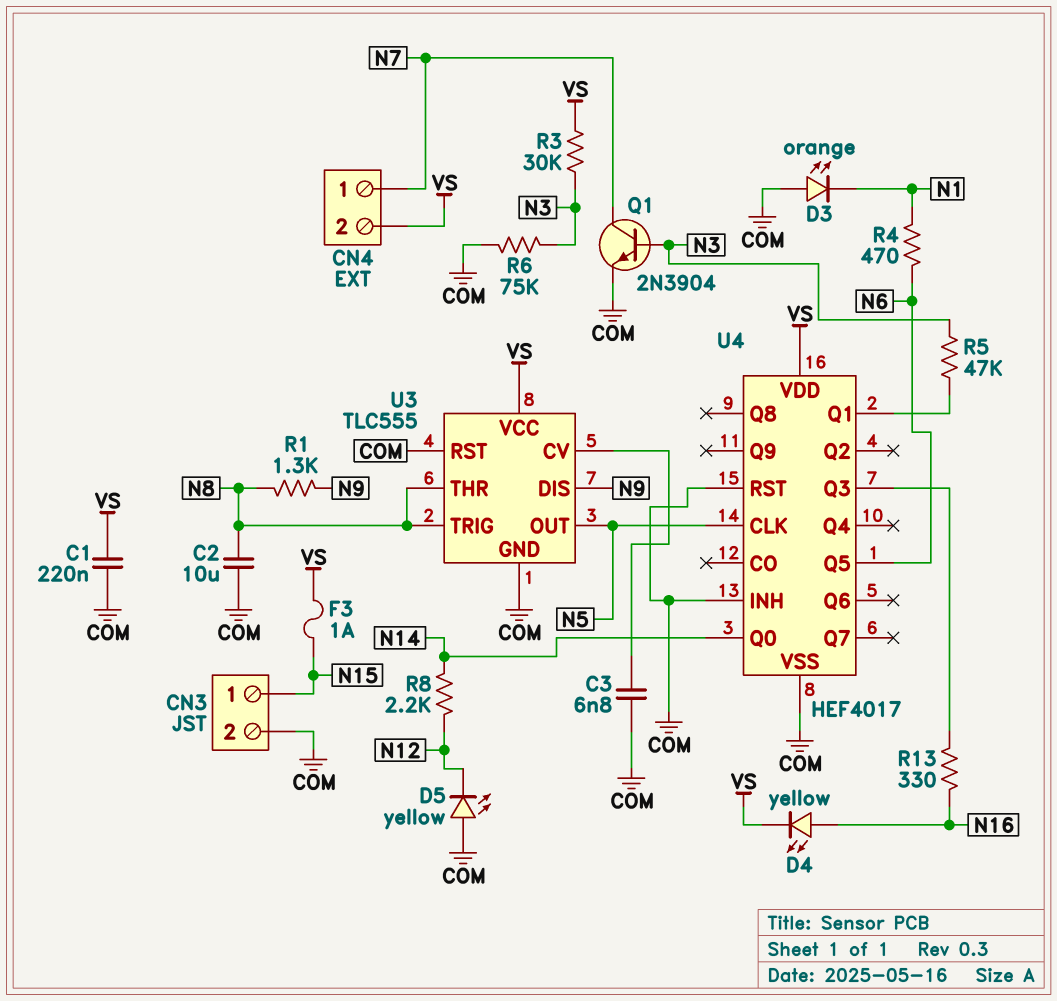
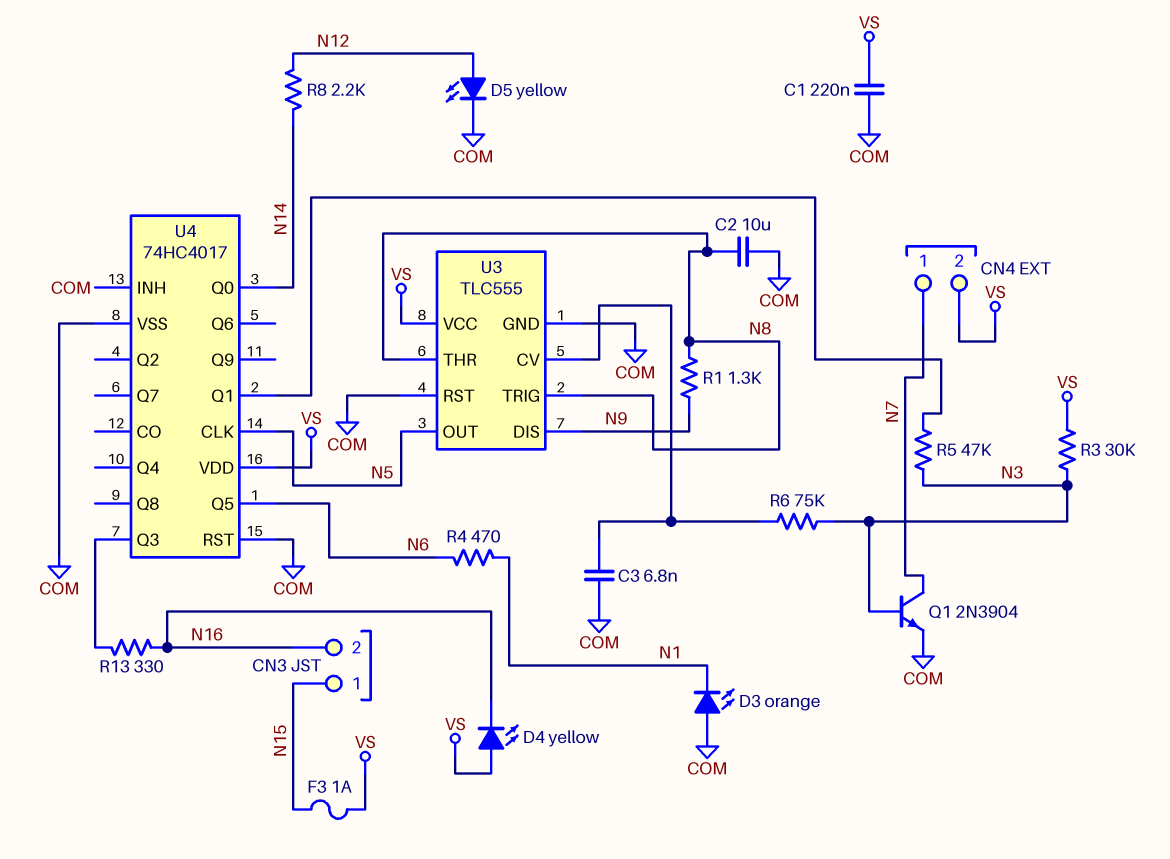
CN3 pin 2: COM -> N16
D4: LED yellow (A N16, K VS) -> LED yellow (A VS, K N16)
D5: LED yellow (A COM, K N12) -> LED yellow (A N12, K COM)
R6: 75k (COM, N3) -> 75k (N3, U3/CV)
U4: HEF4017 -> 74HC4017

